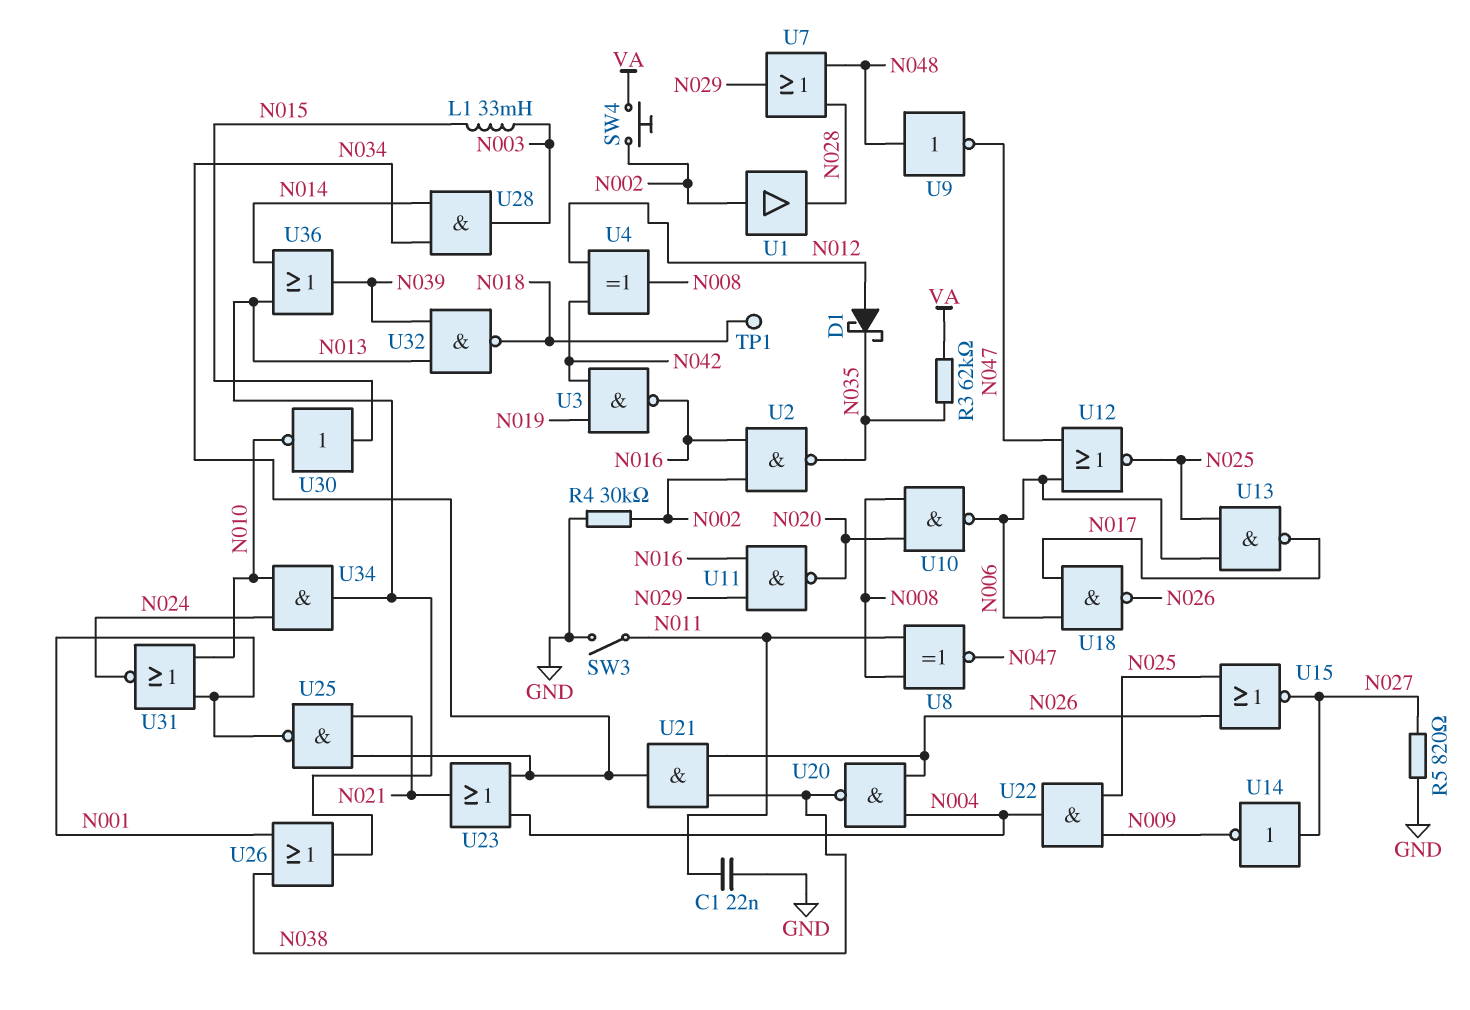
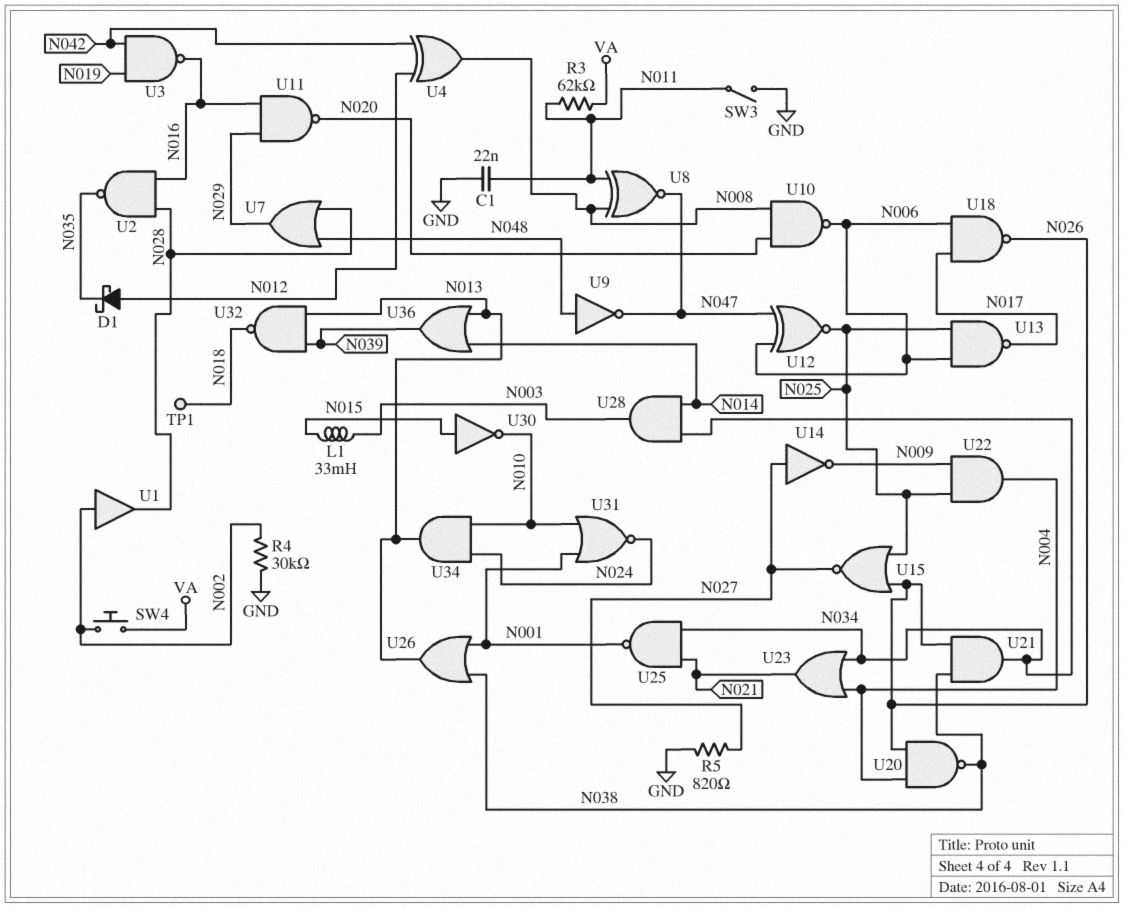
R3: 62k (N035, VA) -> 62k (N011, VA)
U2: NAND (in N002, in N016, out N035) -> NAND (in N016, in N028, out N035)
U12: NOR (in N006, in N047, out N025) -> XNOR (in N006, in N047, out N025)

